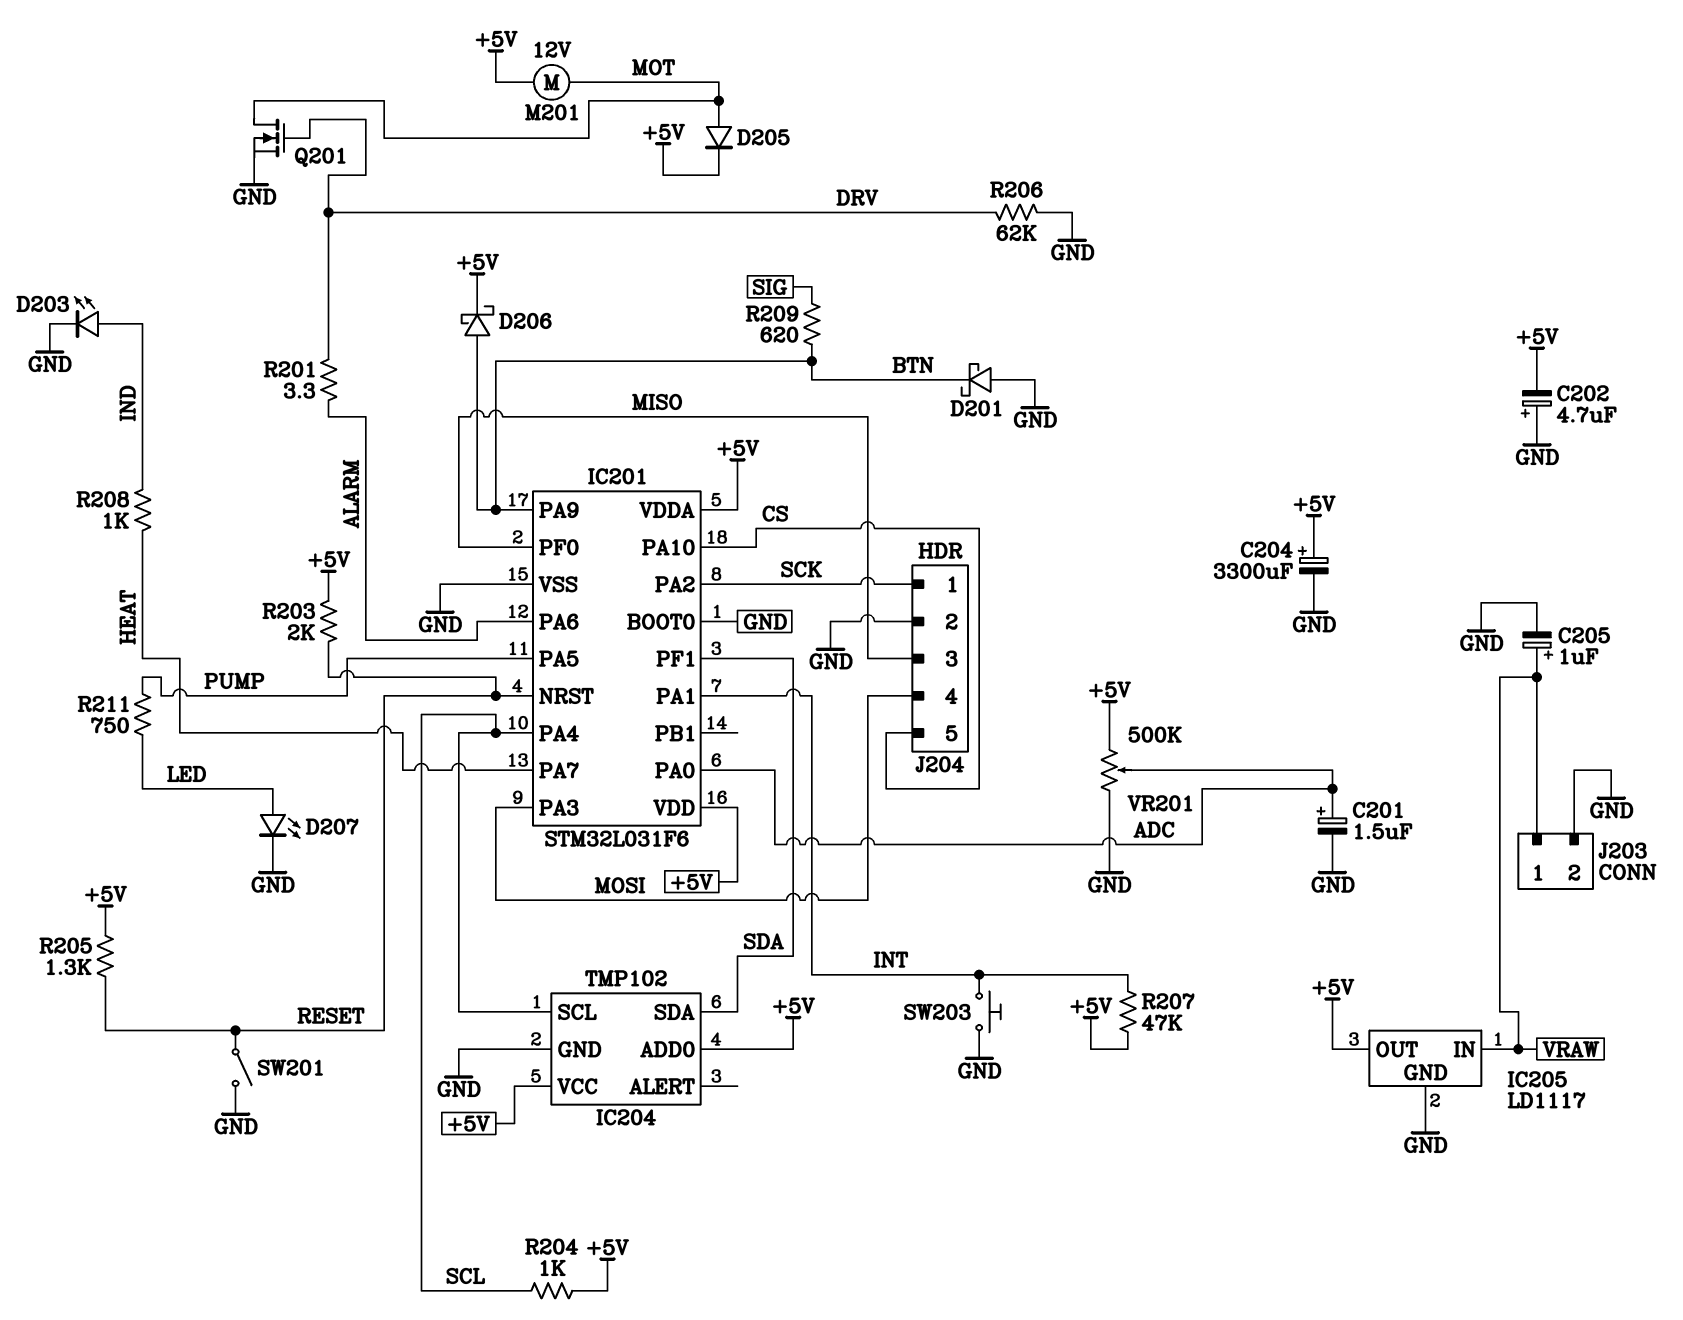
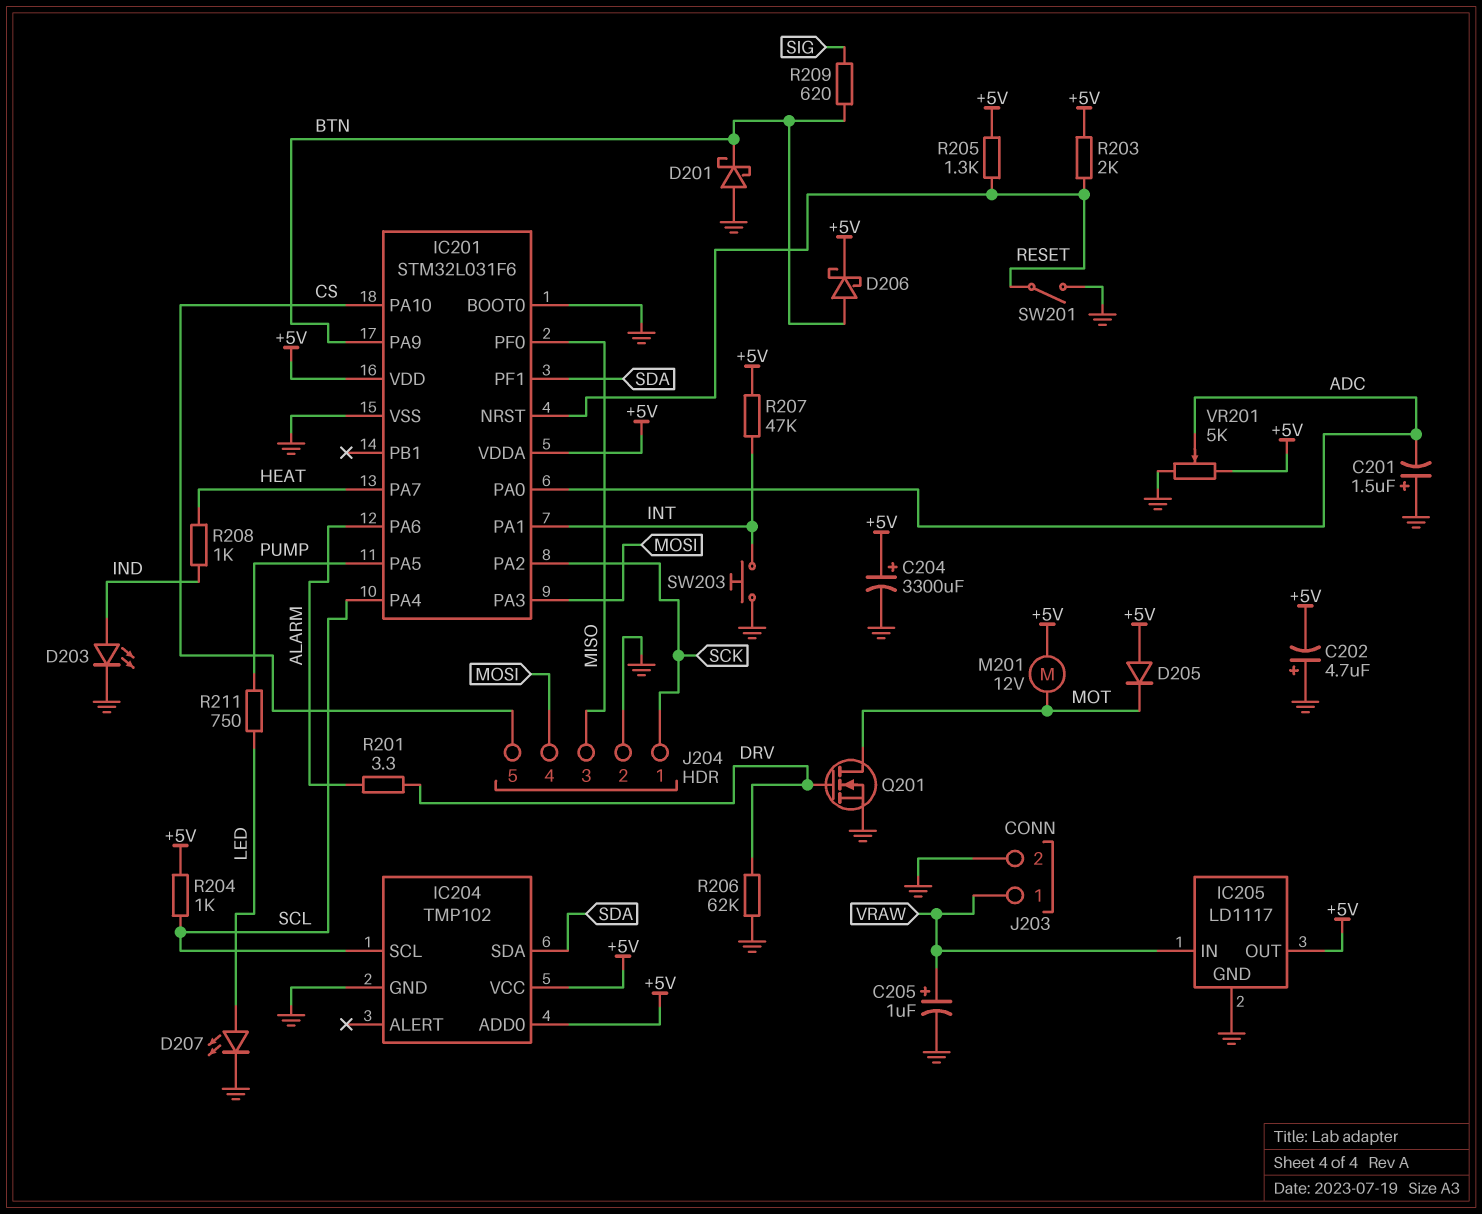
C201: 1.5uF (plus ADC, minus GND) -> 1.5uF (plus GND, minus ADC)
D205: diode (A MOT, K +5V) -> diode (A +5V, K MOT)
VR201: 500k (+5V, GND, wiper ADC) -> 5k (+5V, GND, wiper ADC)

